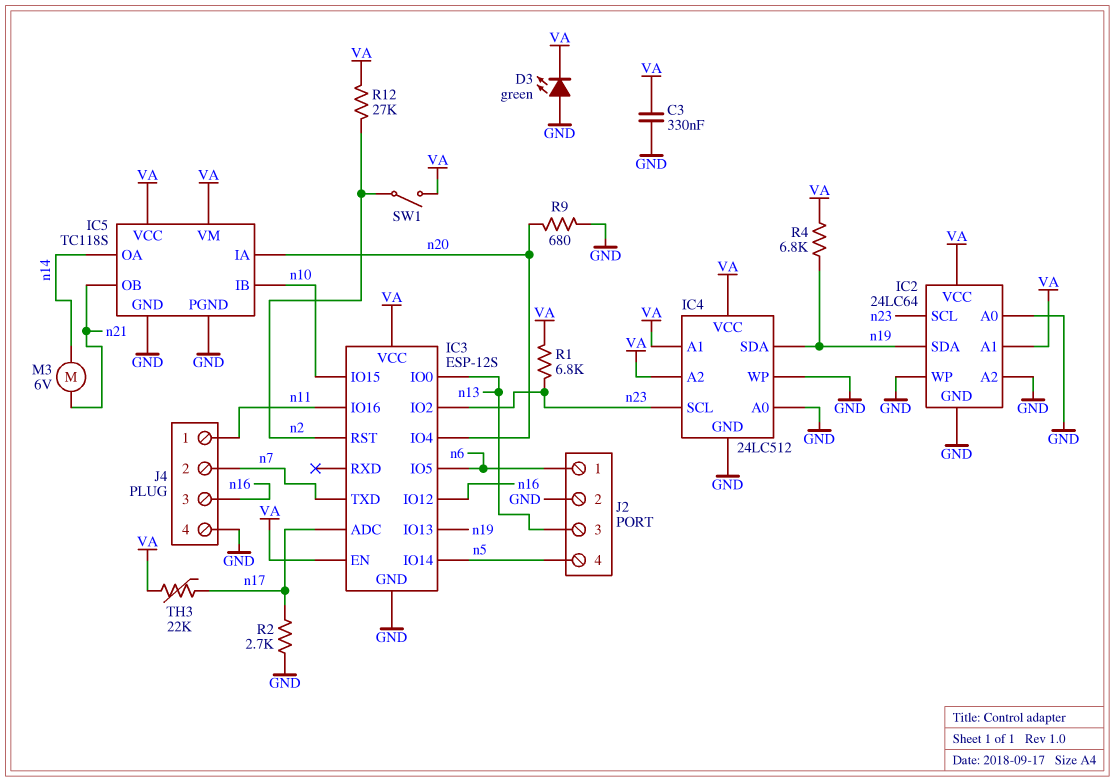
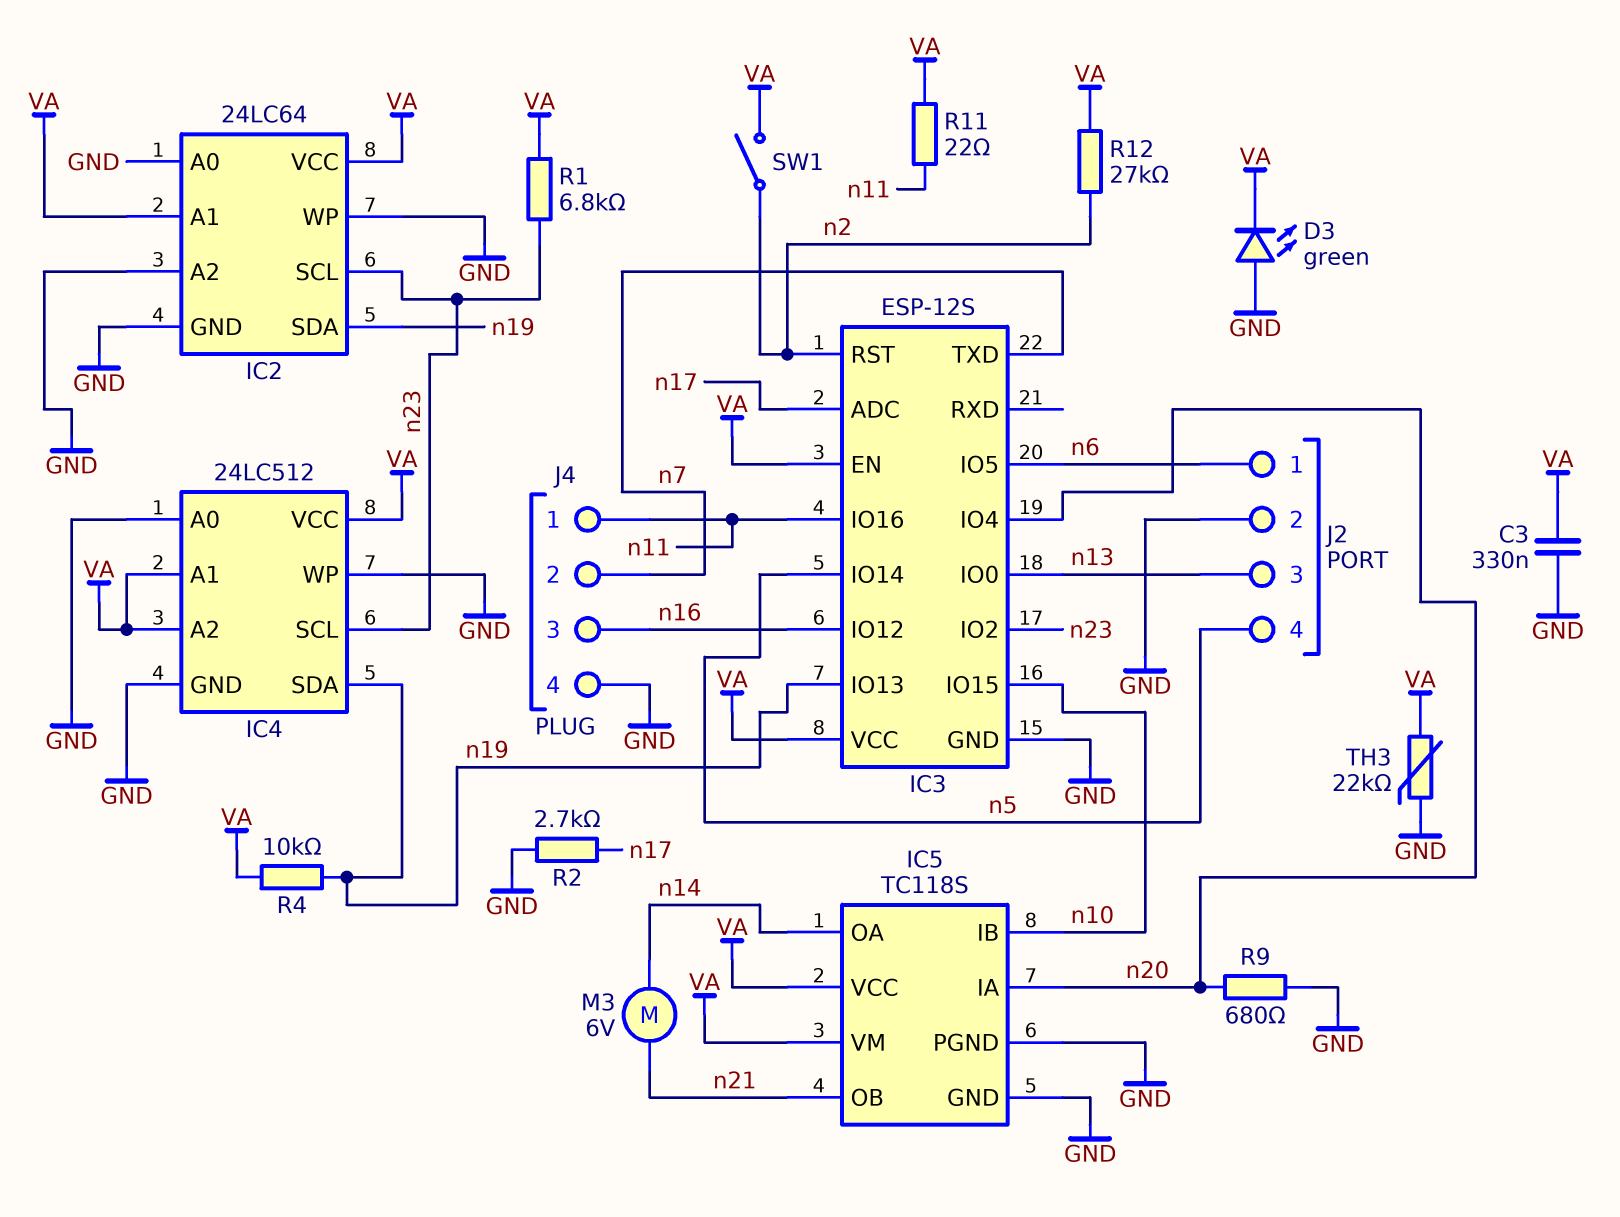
R4: 6.8k (VA, n19) -> 10k (VA, n19)
R11: none -> 22 (VA, n11)
TH3: 22k (VA, n17) -> 22k (GND, VA)

